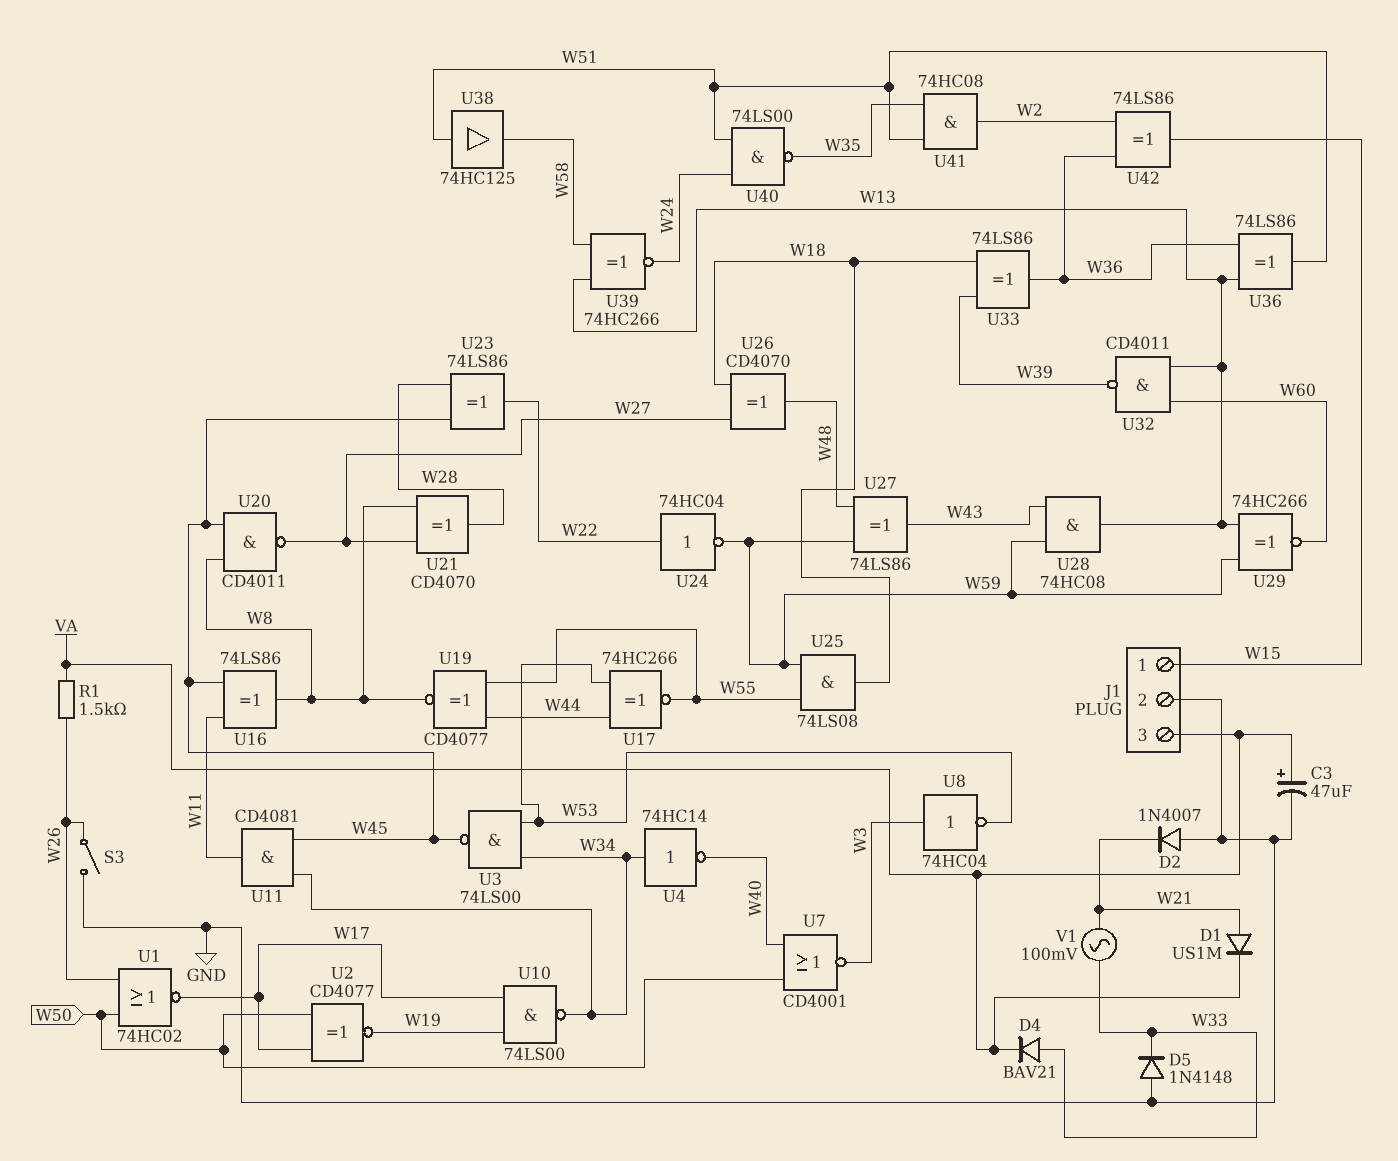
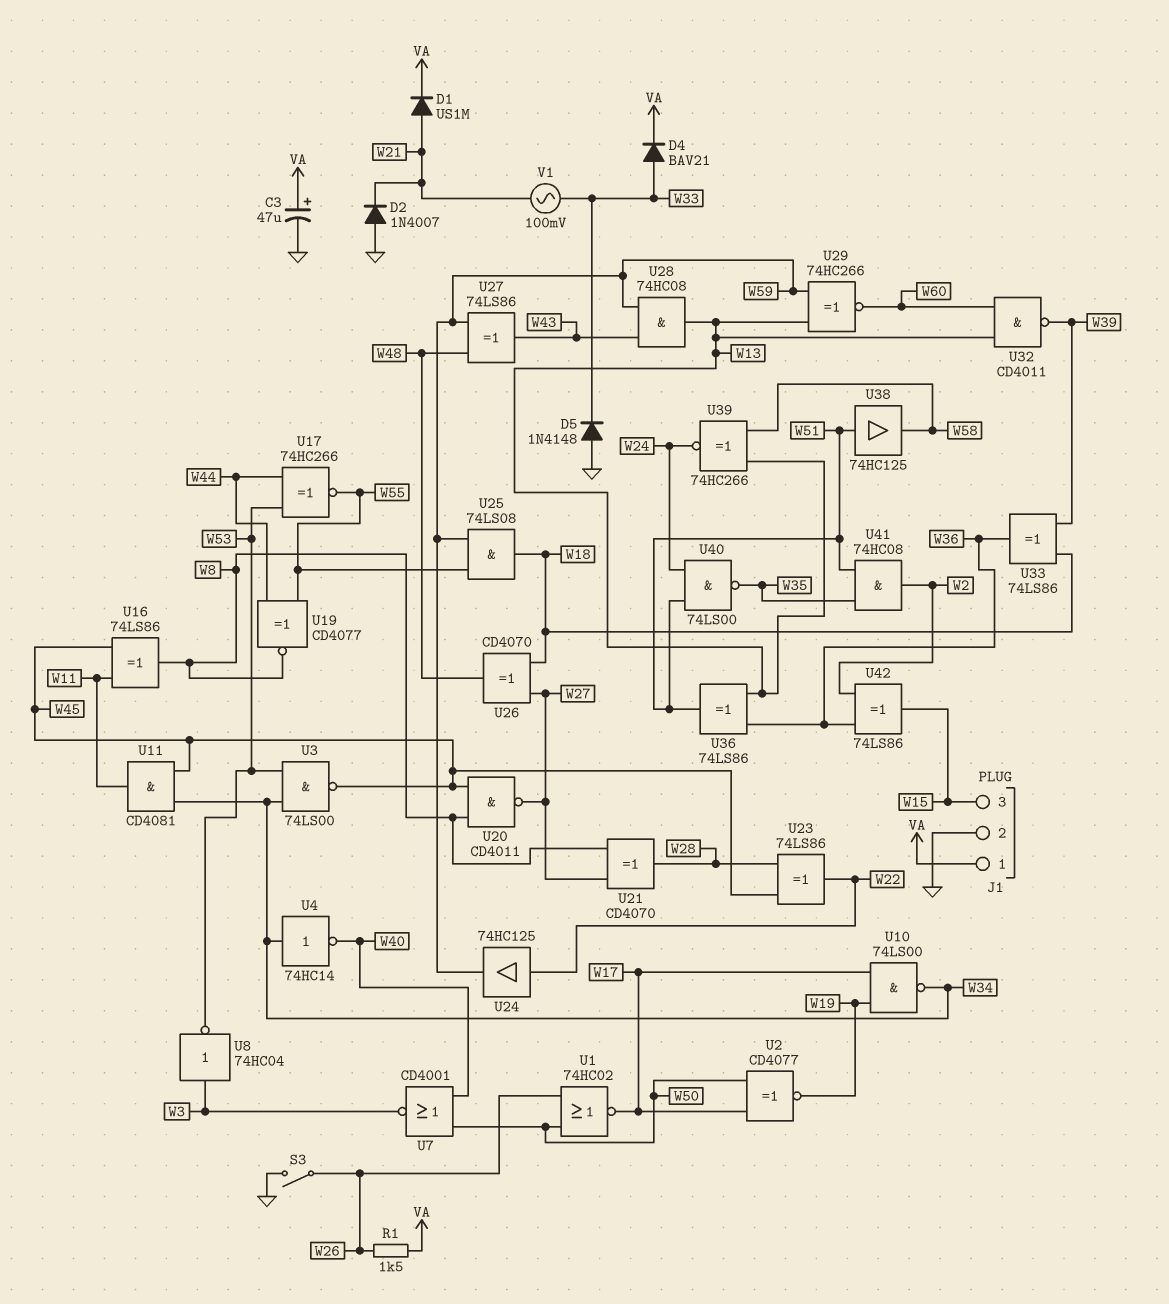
J1 pin 1: W15 -> VA
J1 pin 3: VA -> W15
U24: NOT 74HC04 (in W22, out W59) -> buffer 74HC125 (in W22, out W59)

